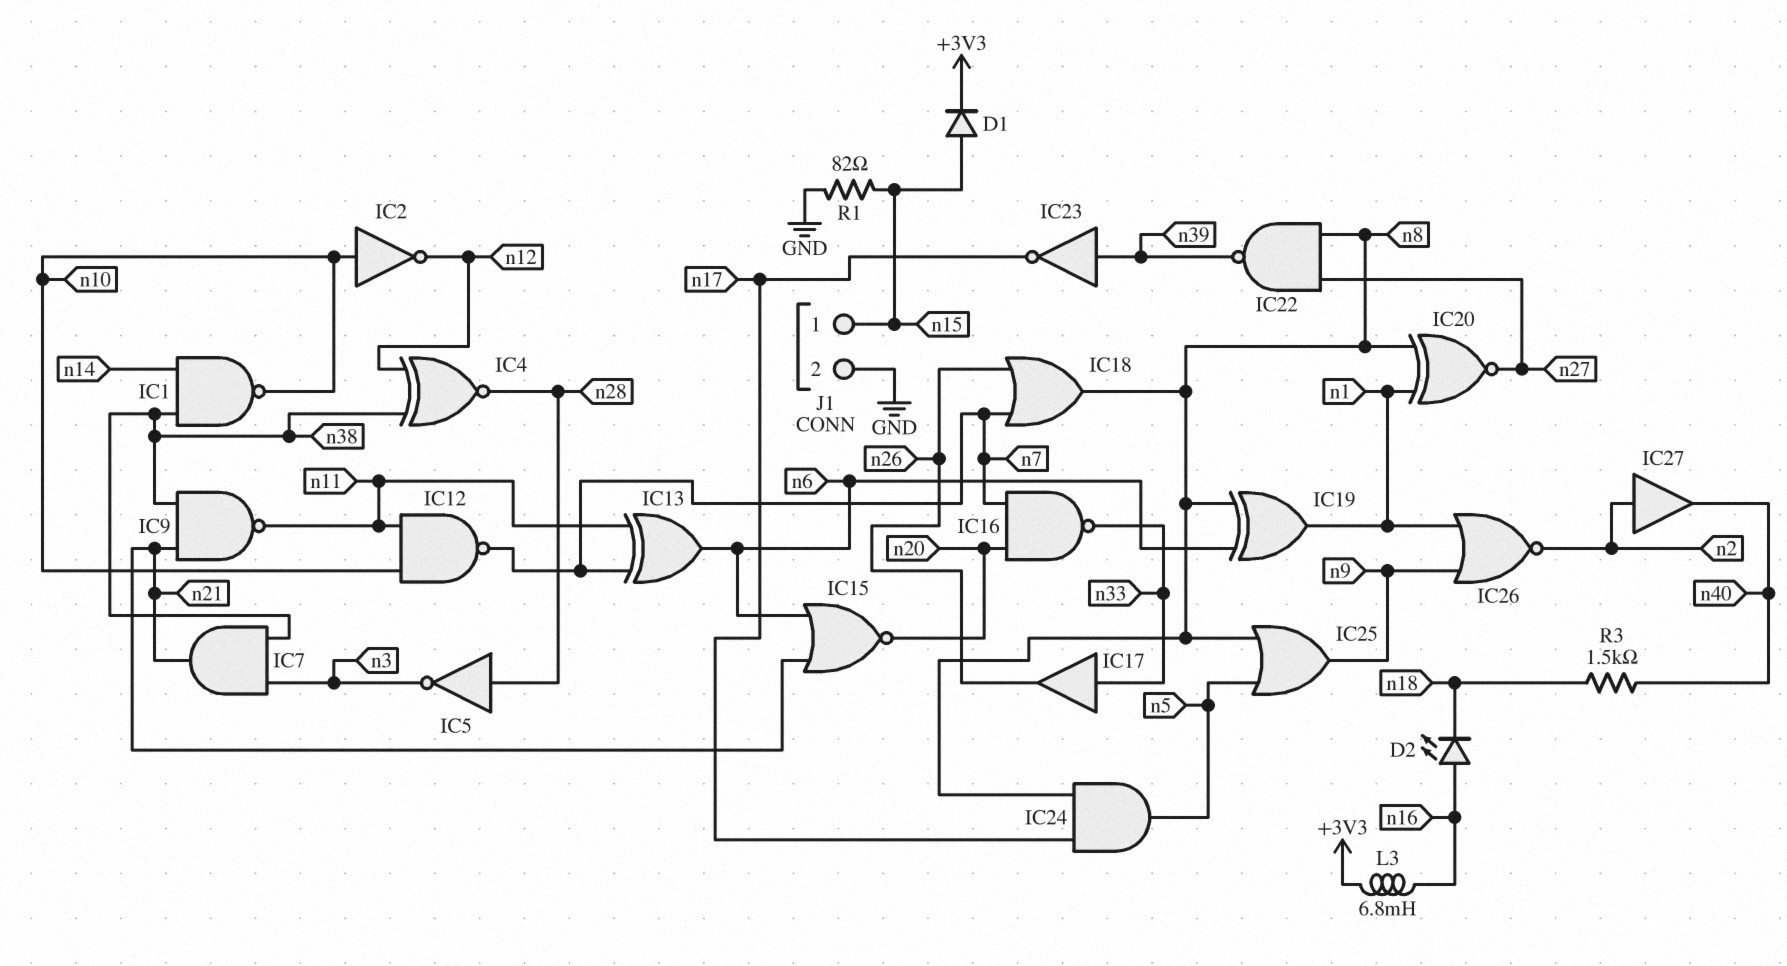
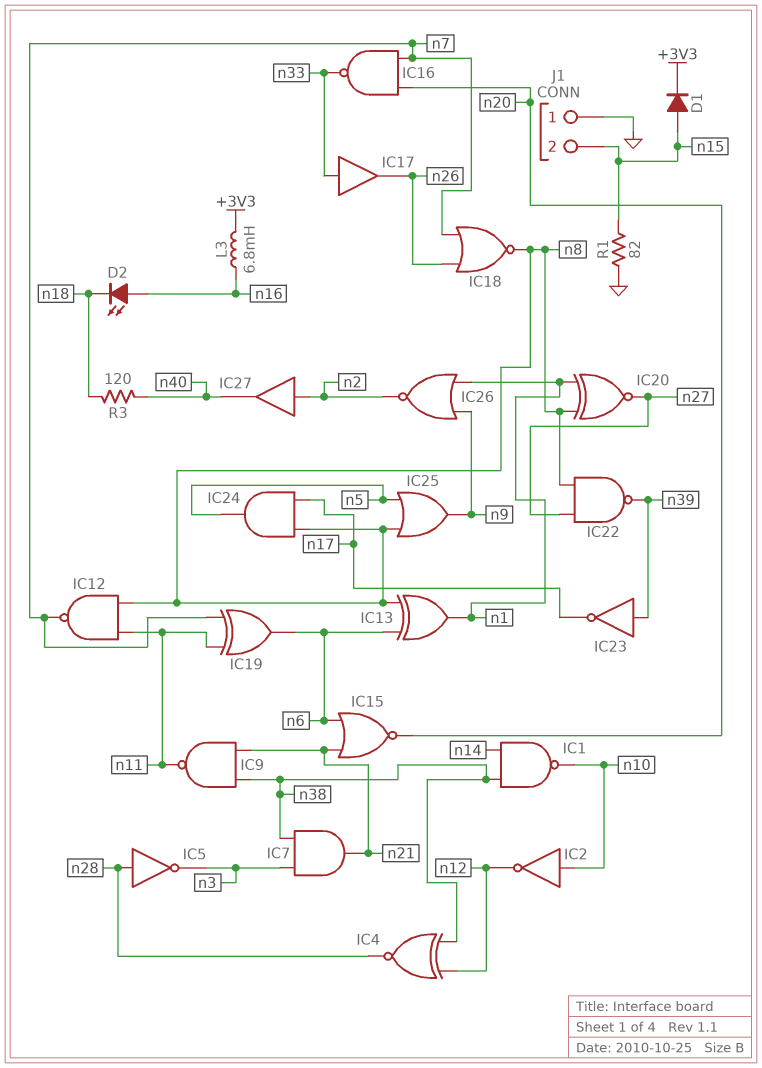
IC12: NAND (in n10, in n11, out n7) -> NAND (in n8, in n11, out n7)
IC13: XOR (in n7, in n11, out n6) -> XOR (in n6, in n8, out n1)
IC18: OR (in n7, in n26, out n8) -> NOR (in n7, in n26, out n8)
IC19: XOR (in n6, in n8, out n1) -> XOR (in n7, in n11, out n6)
J1 pin 1: n15 -> GND
J1 pin 2: GND -> n15
R3: 1.5k (n18, n40) -> 120 (n18, n40)

